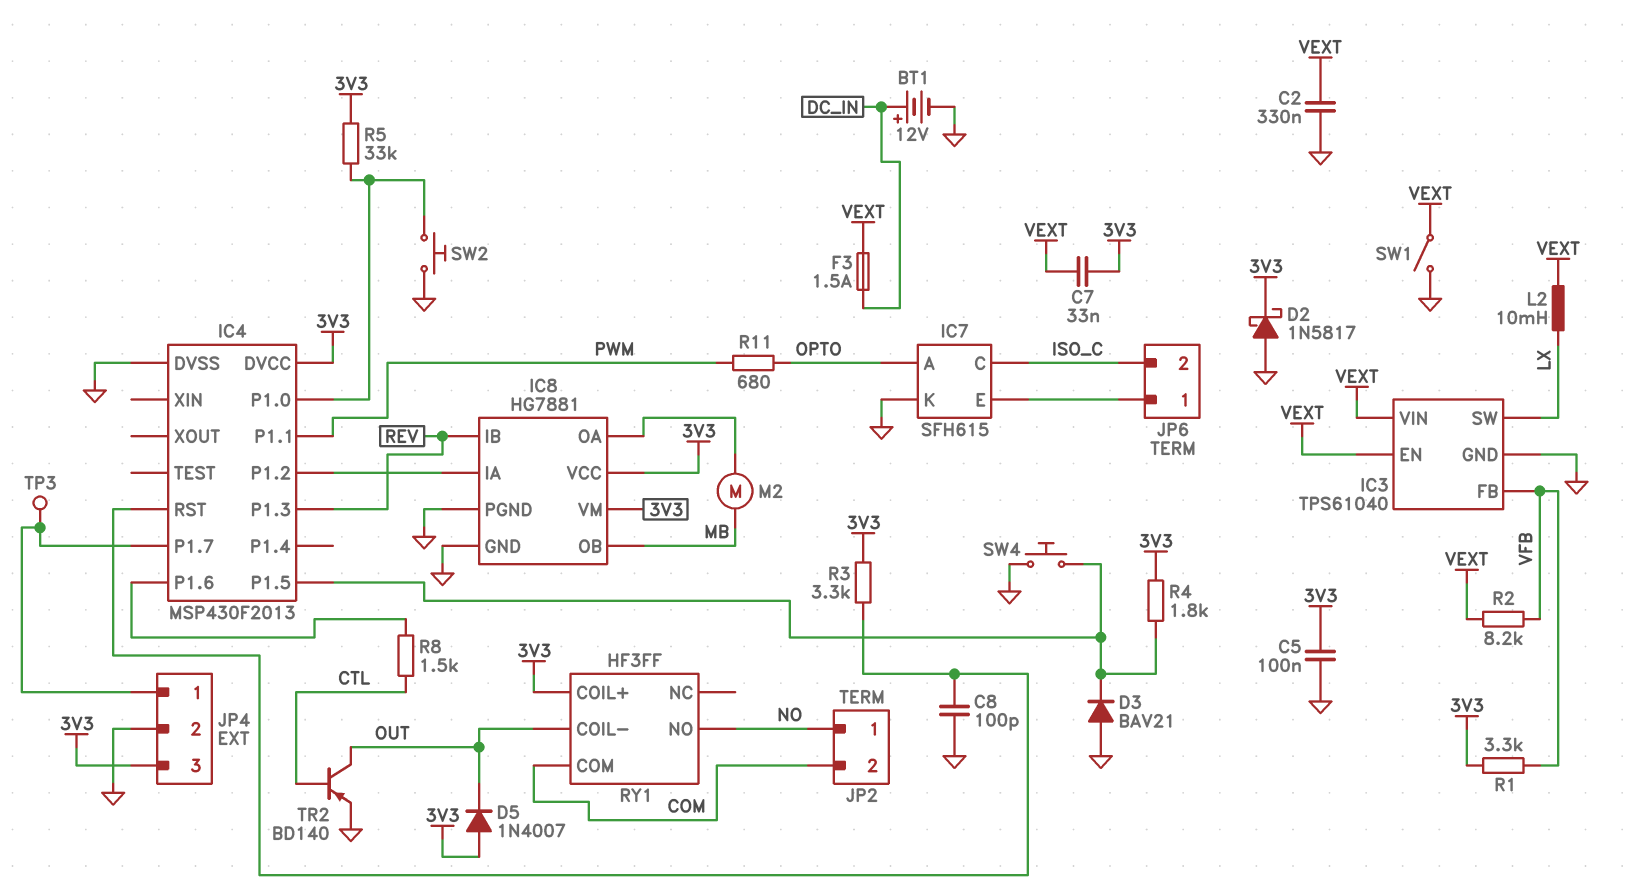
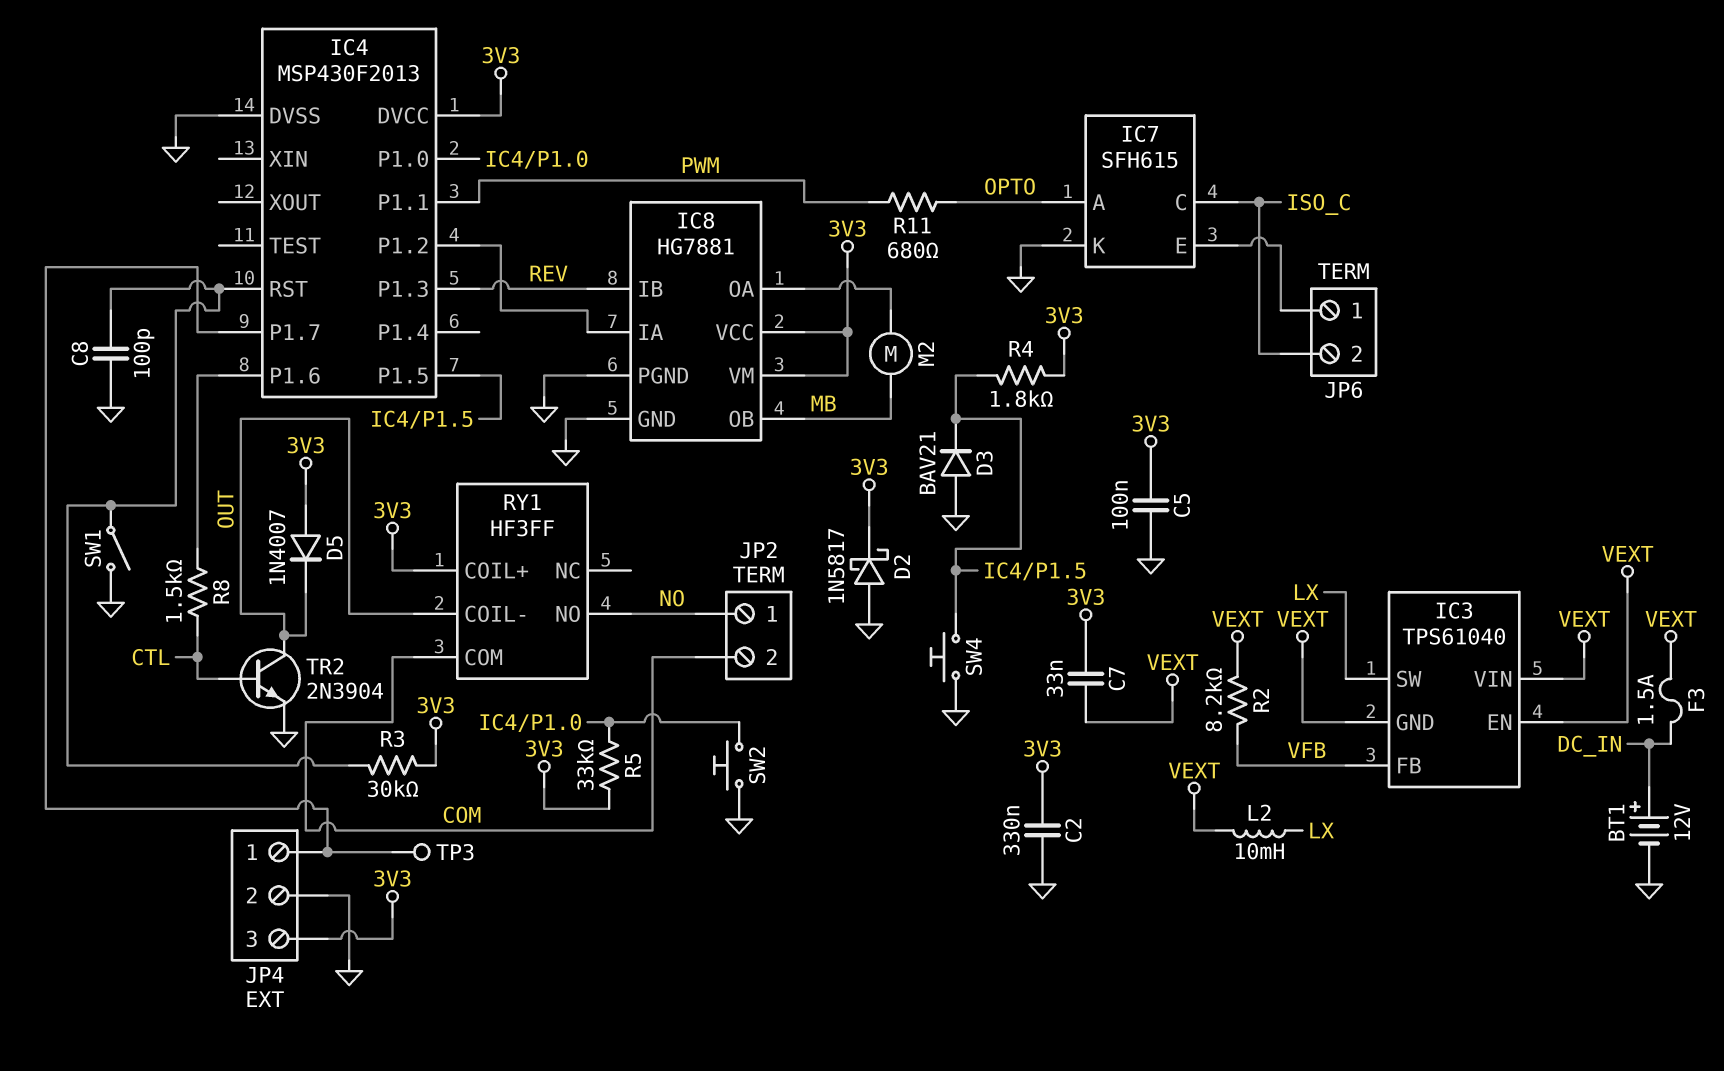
C2: 330nF (GND, VEXT) -> 330nF (3V3, GND)
IC3 pin GND: GND -> VEXT
R1: 3.3k (3V3, VFB) -> none
R3: 3.3k (3V3, IC4/RST) -> 30k (3V3, IC4/RST)
SW1: switch (GND, VEXT) -> switch (GND, IC4/RST)
TR2: PNP BD140 (B CTL, C OUT, E GND) -> NPN 2N3904 (B CTL, C OUT, E GND)

